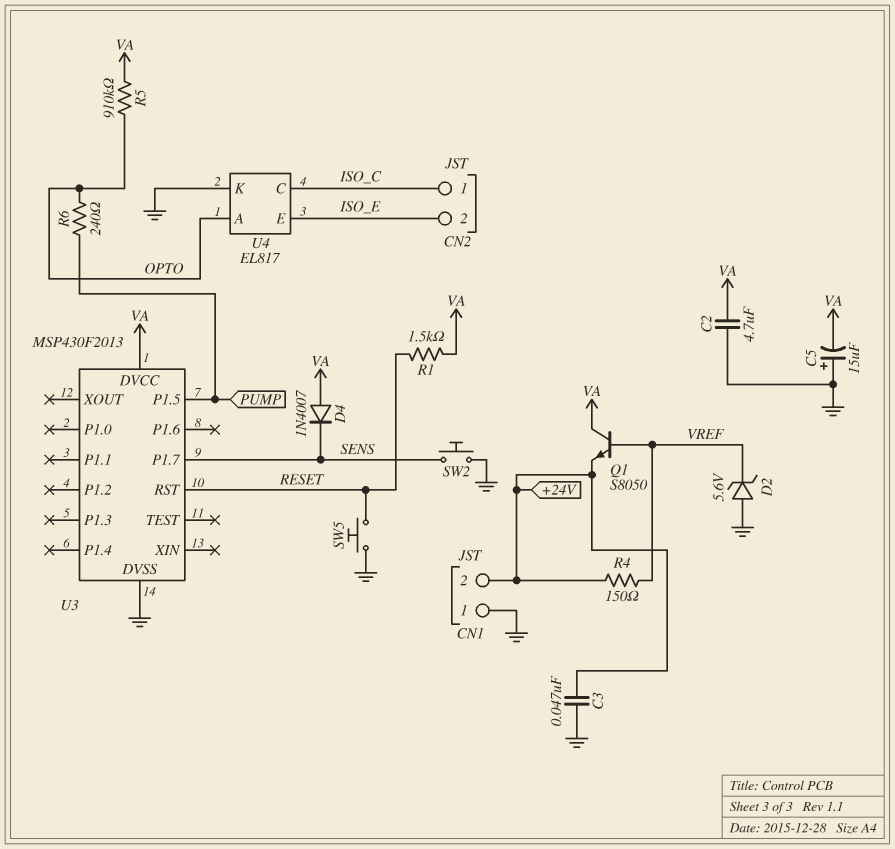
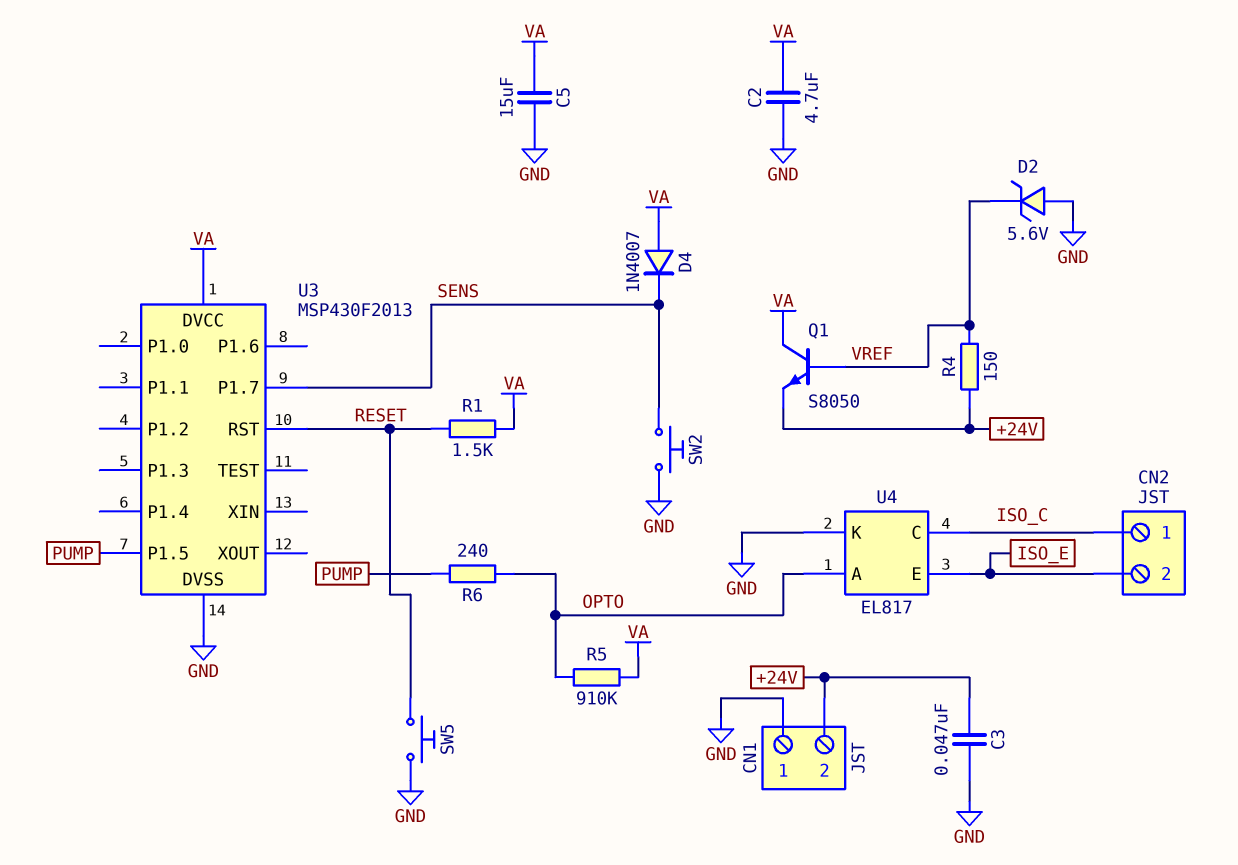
C5: 15uF (plus GND, minus VA) -> 15uF (GND, VA)

